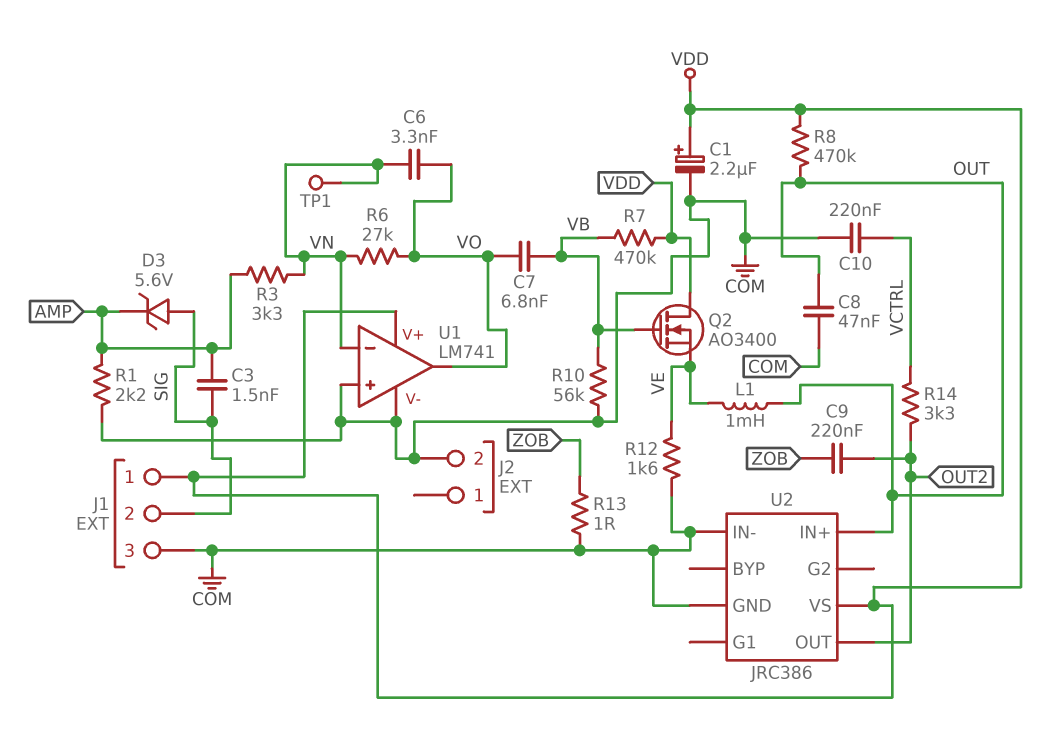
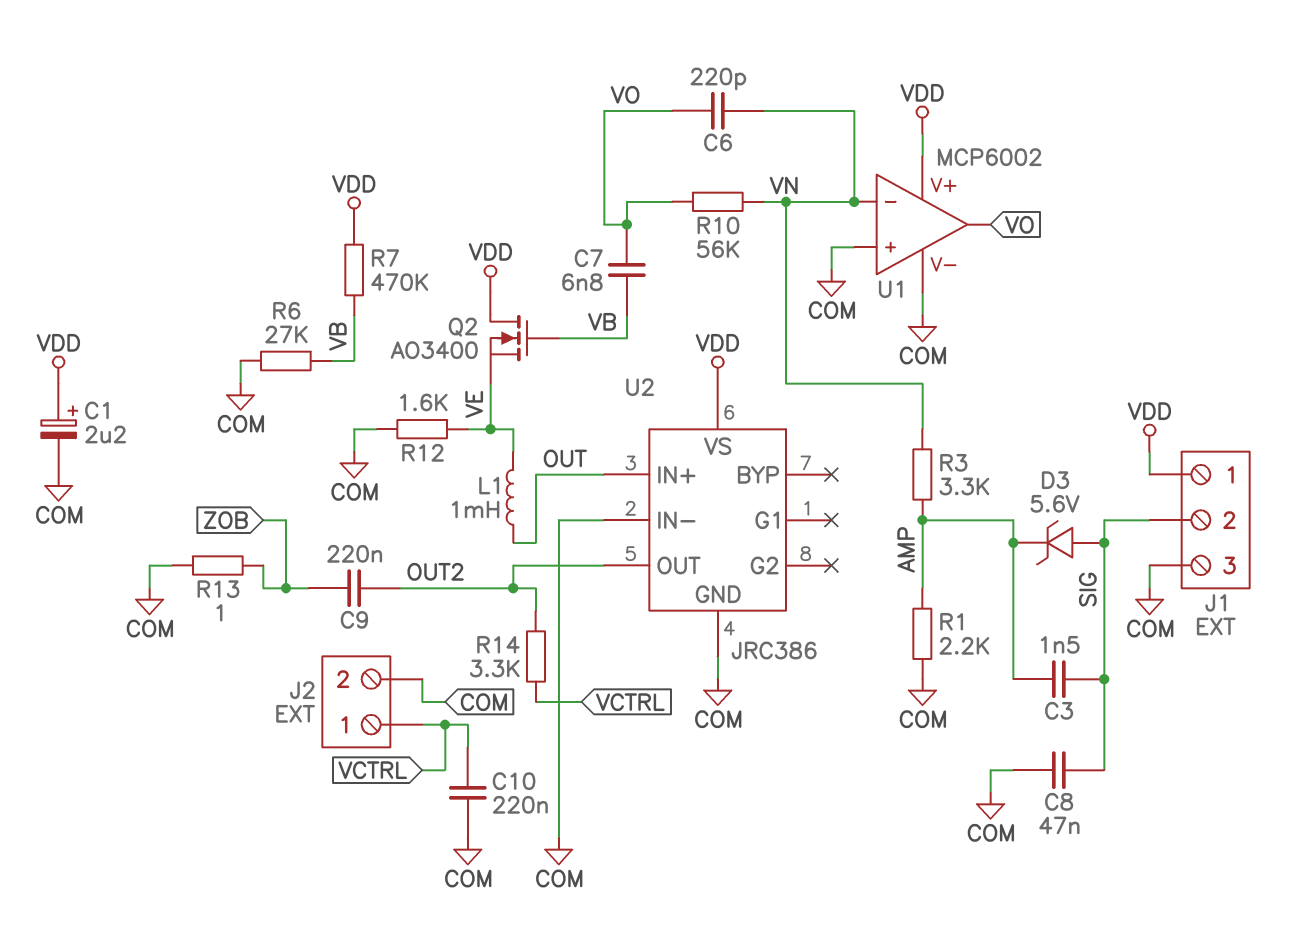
C6: 3.3nF (VN, VO) -> 220pF (VN, VO)
C8: 47nF (COM, OUT) -> 47nF (COM, SIG)
J2 pin 1: none -> VCTRL
R6: 27k (VN, VO) -> 27k (COM, VB)
R8: 470k (OUT, VDD) -> none
R10: 56k (COM, VB) -> 56k (VN, VO)
TP1: test point (VN) -> none
U1: LM741 -> MCP6002

